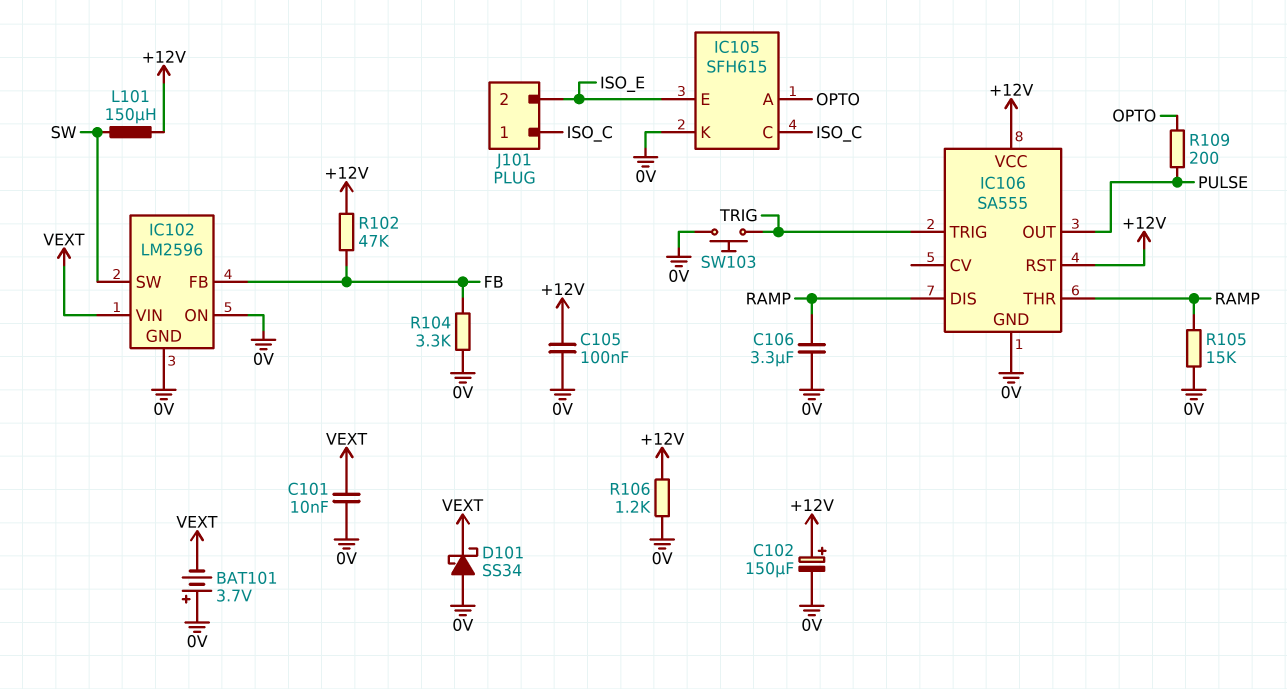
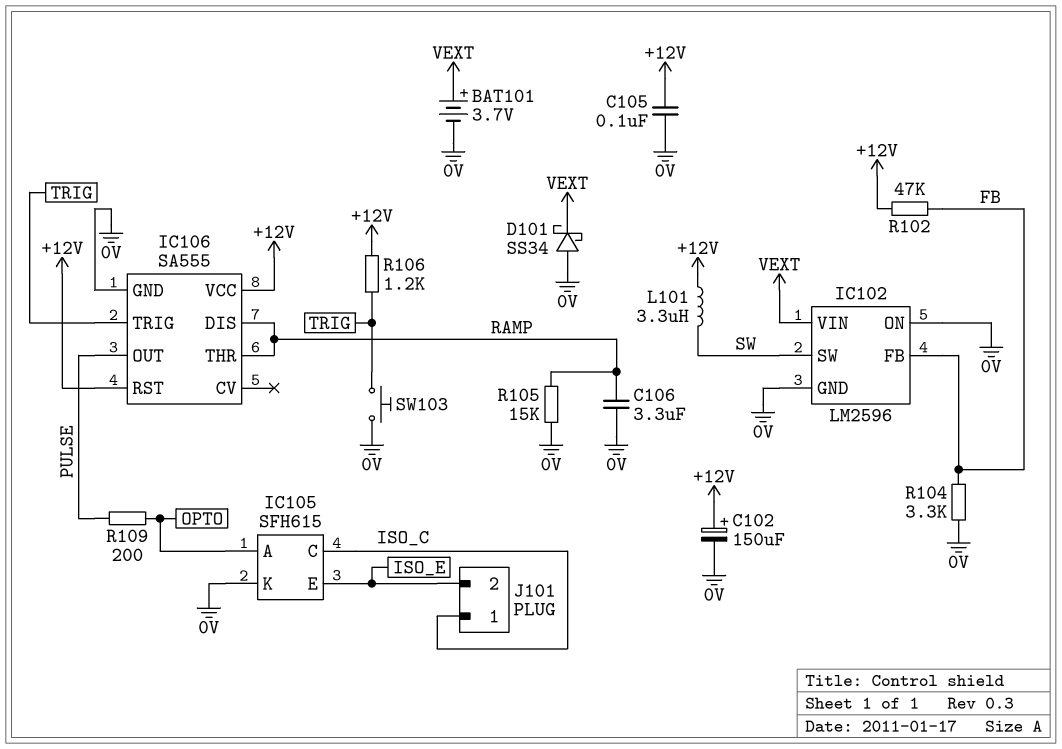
BAT101: 3.7V (plus 0V, minus VEXT) -> 3.7V (plus VEXT, minus 0V)
C101: 10nF (0V, VEXT) -> none
L101: 150uH (+12V, SW) -> 3.3uH (+12V, SW)
R106: 1.2k (+12V, 0V) -> 1.2k (+12V, TRIG)

